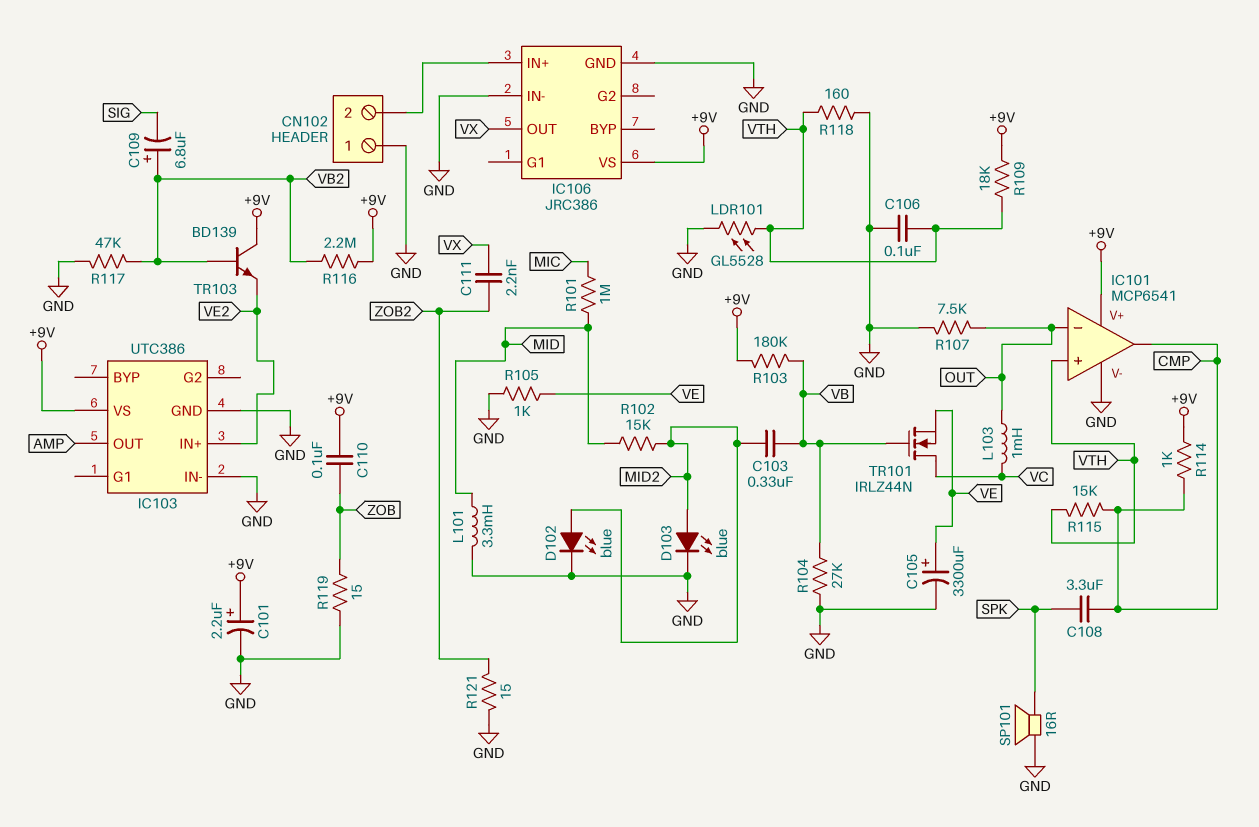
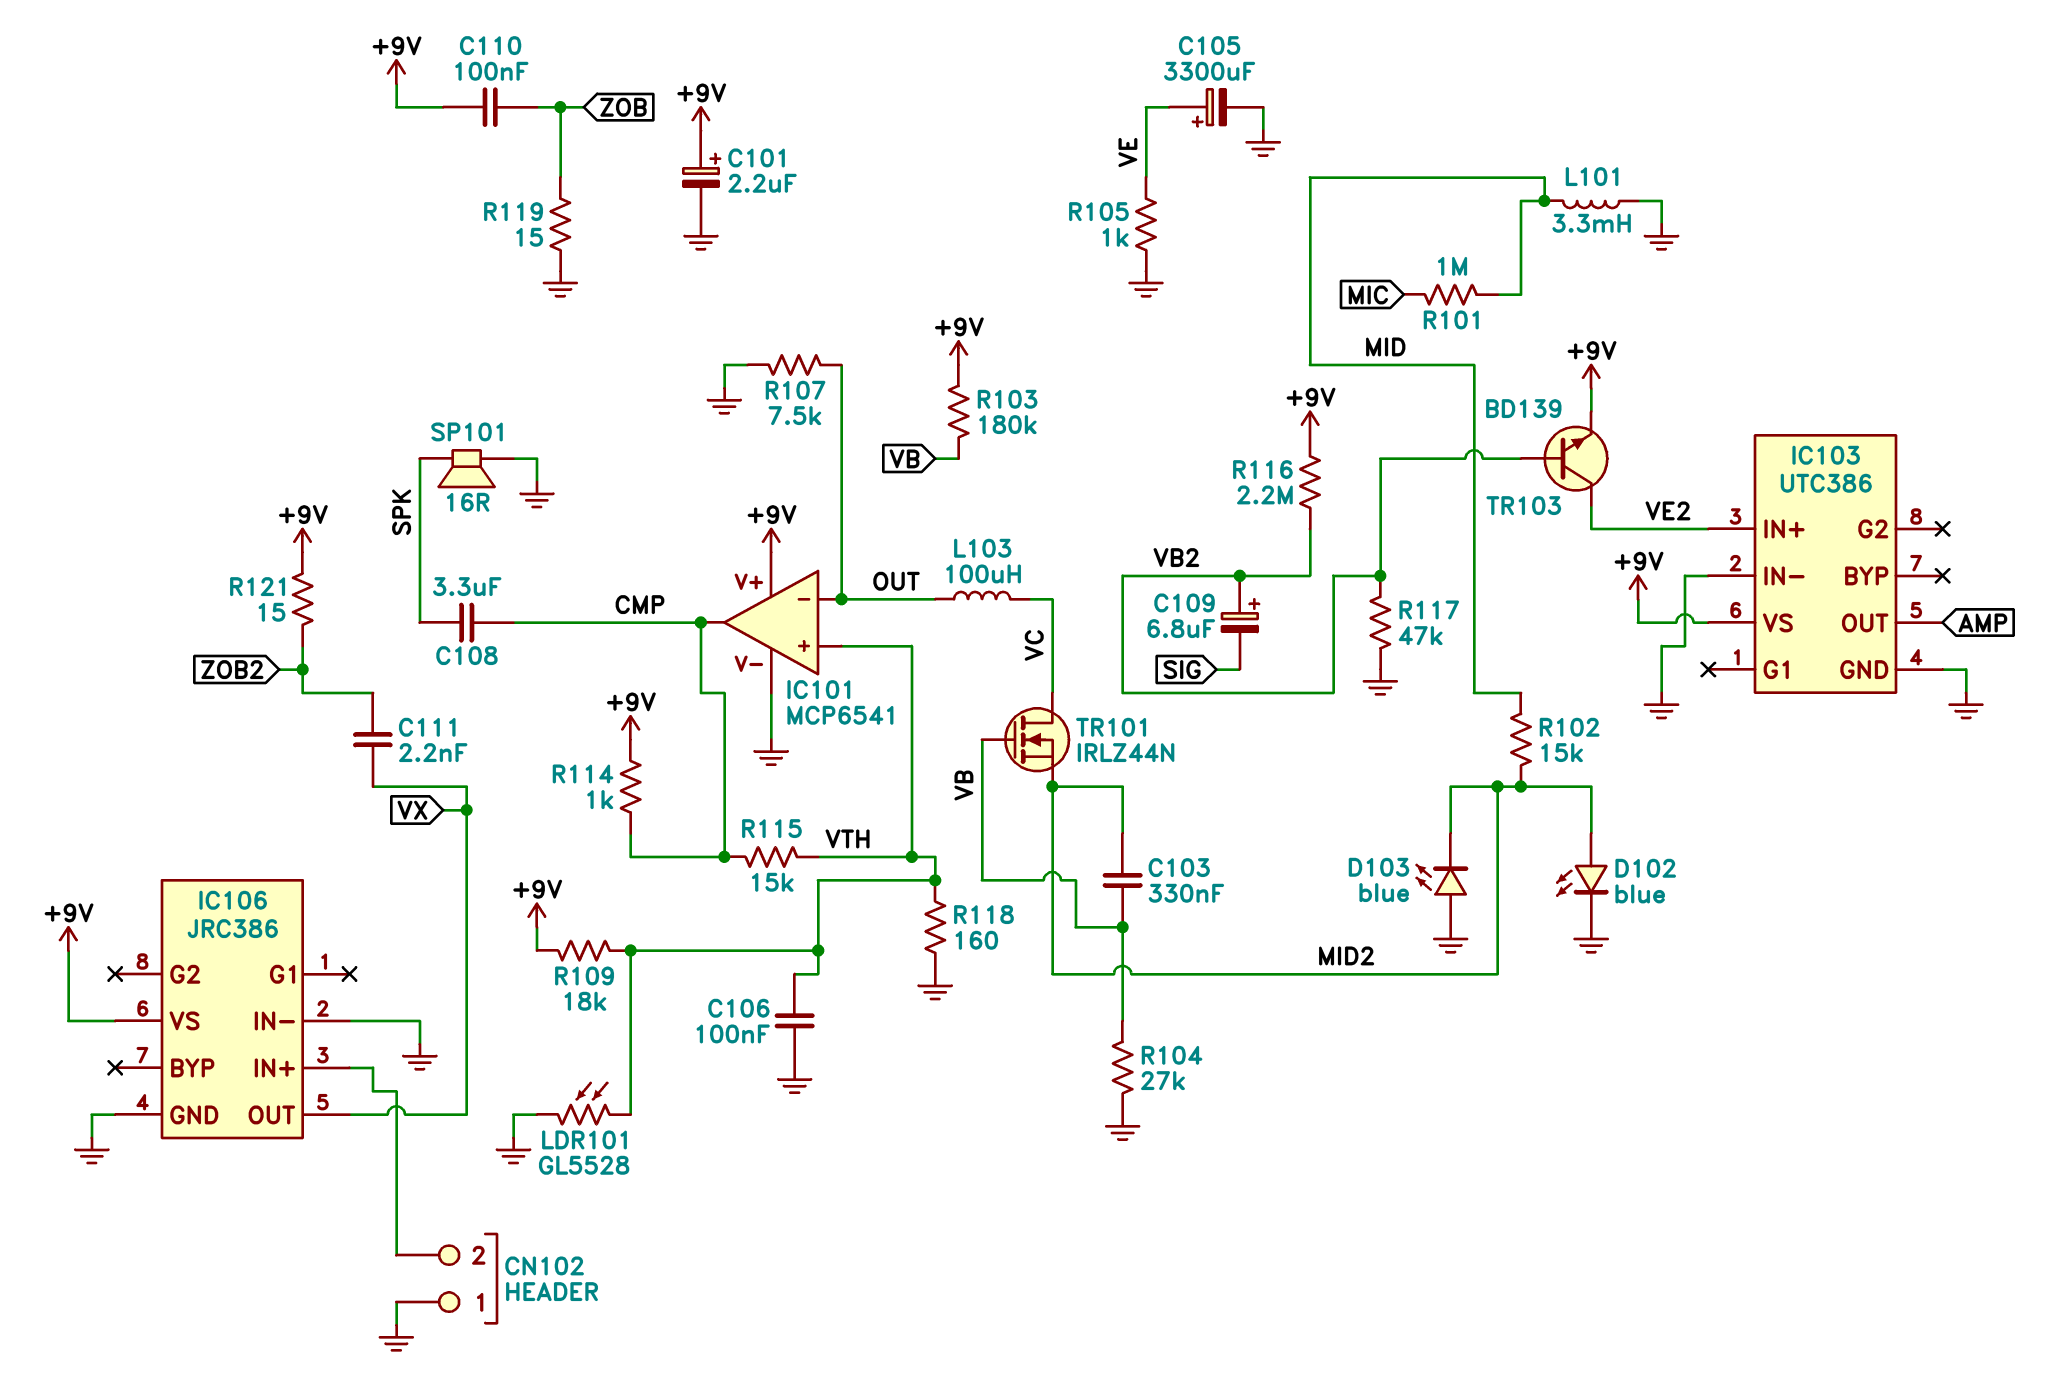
D103: LED blue (A MID2, K GND) -> LED blue (A GND, K MID2)
L103: 1mH (OUT, VC) -> 100uH (OUT, VC)
R121: 15 (GND, ZOB2) -> 15 (+9V, ZOB2)
TR101: NMOS IRLZ44N (G VB, D VC, S VE) -> NMOS IRLZ44N (G VB, D VC, S MID2)
TR103: NPN BD139 (B VB2, C +9V, E VE2) -> NPN BD139 (B VB2, C VE2, E +9V)

